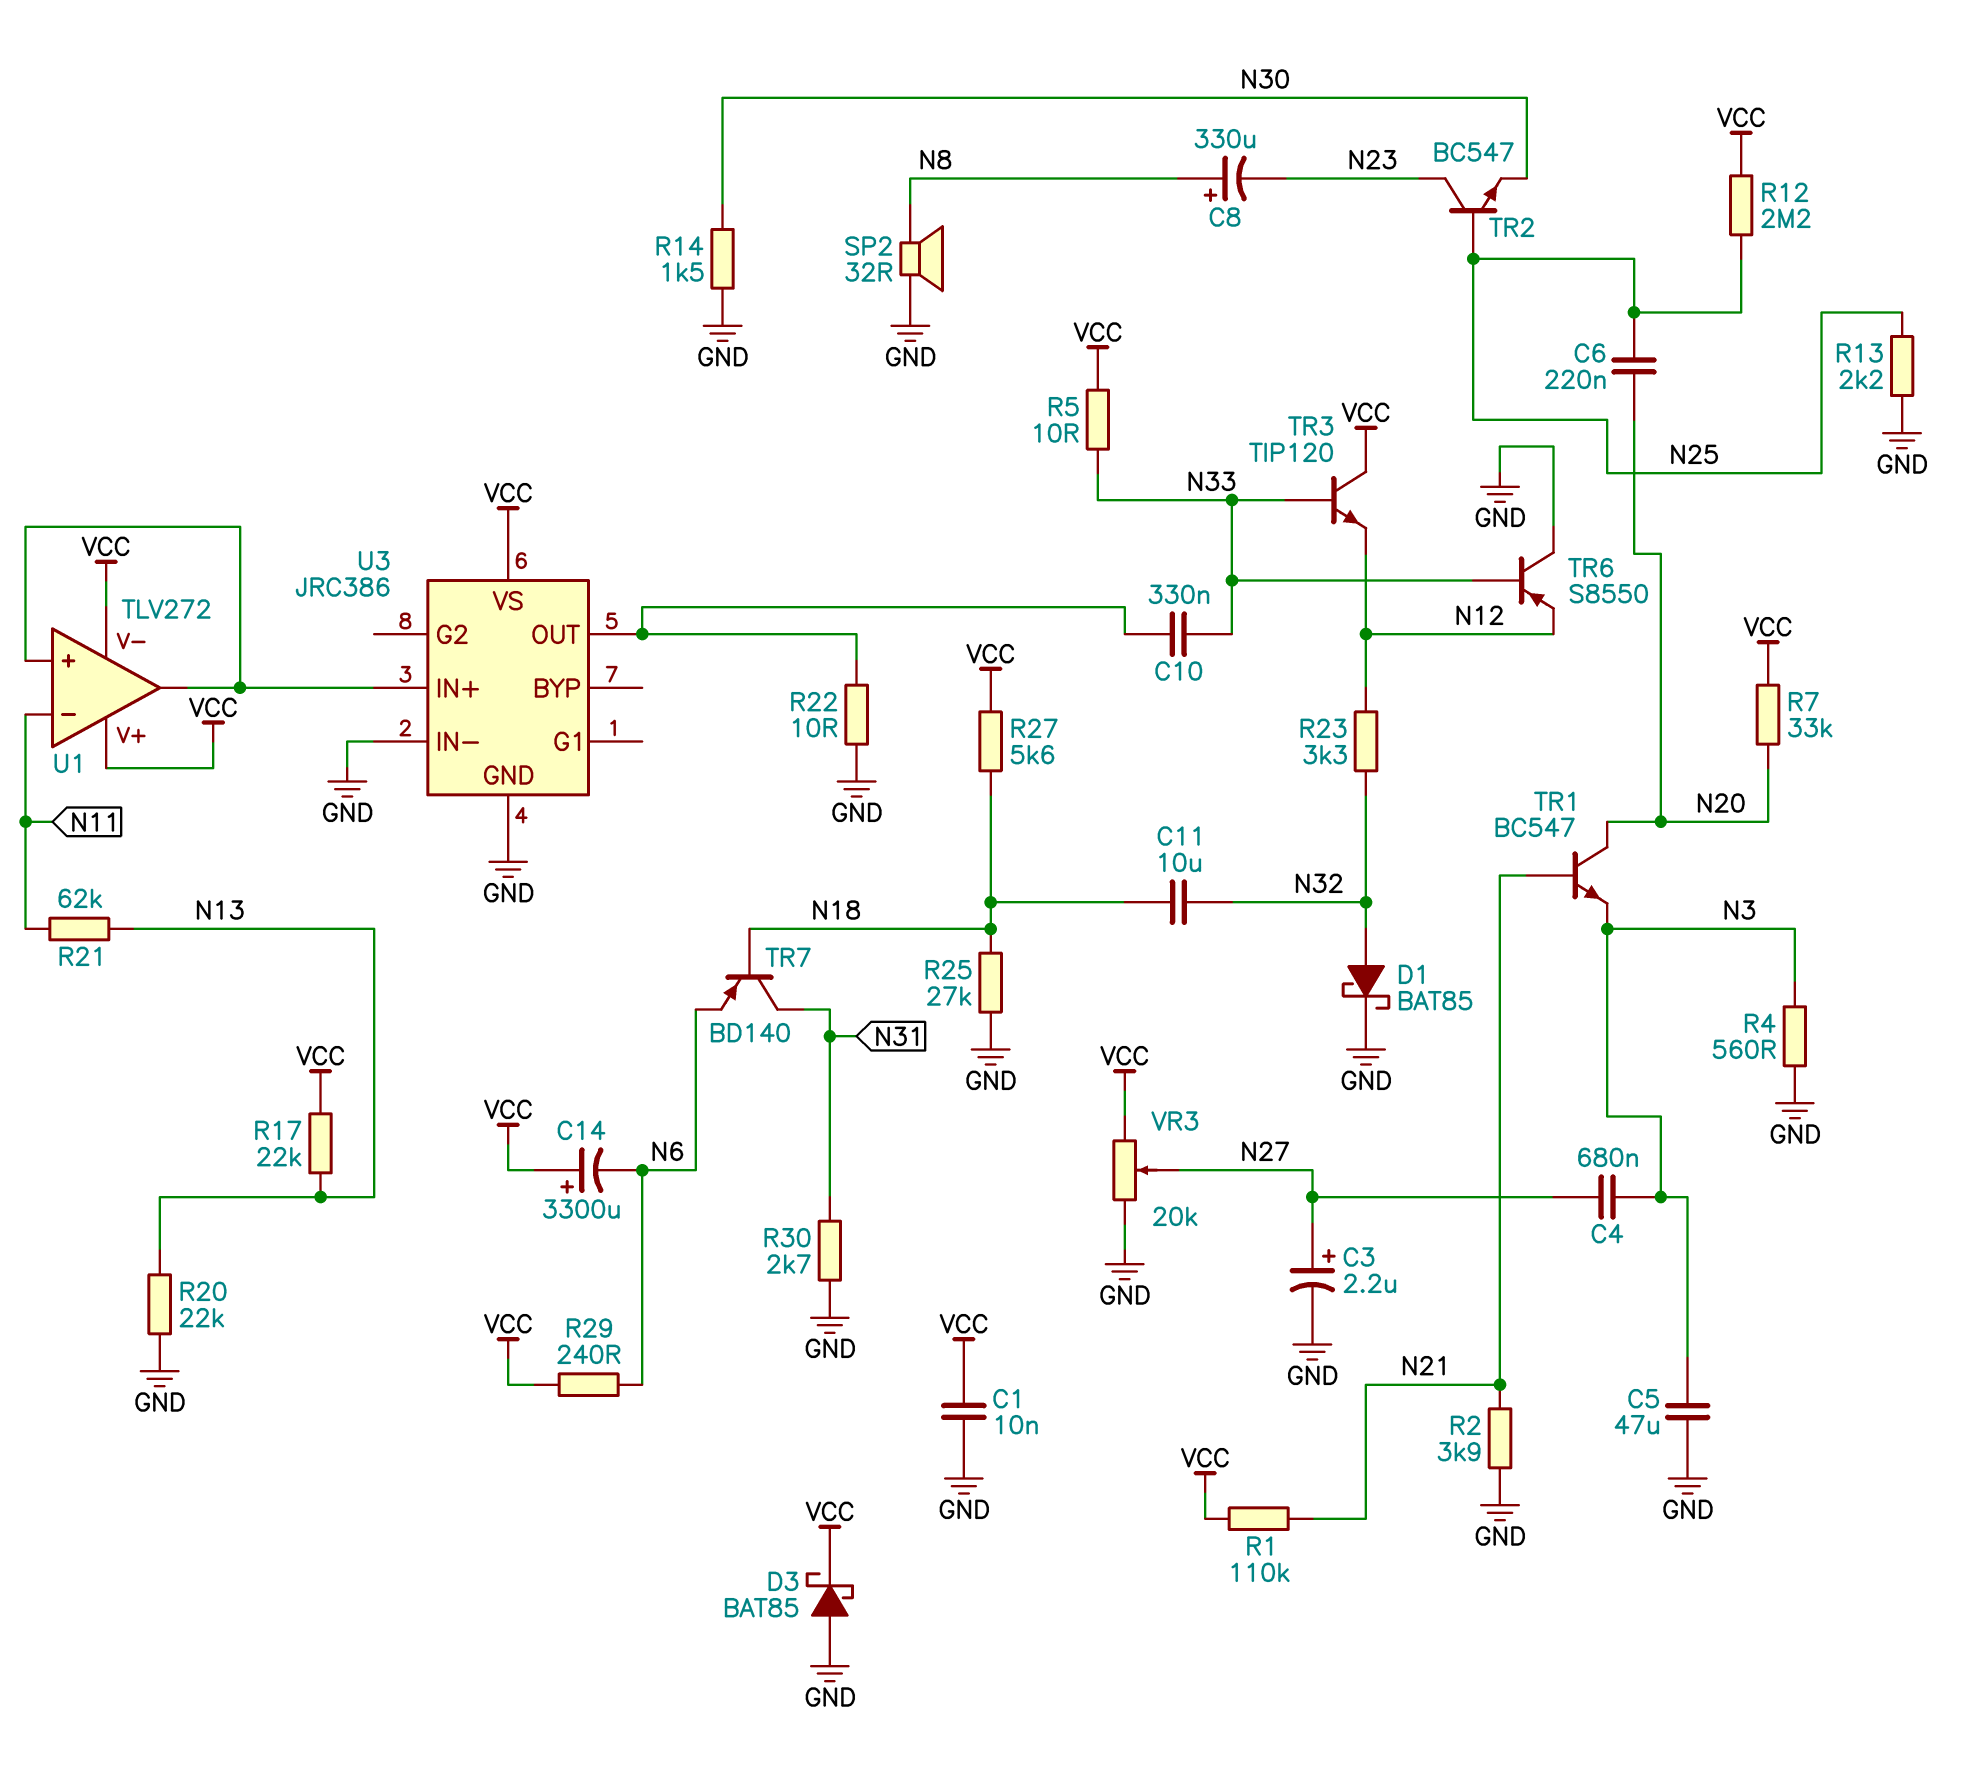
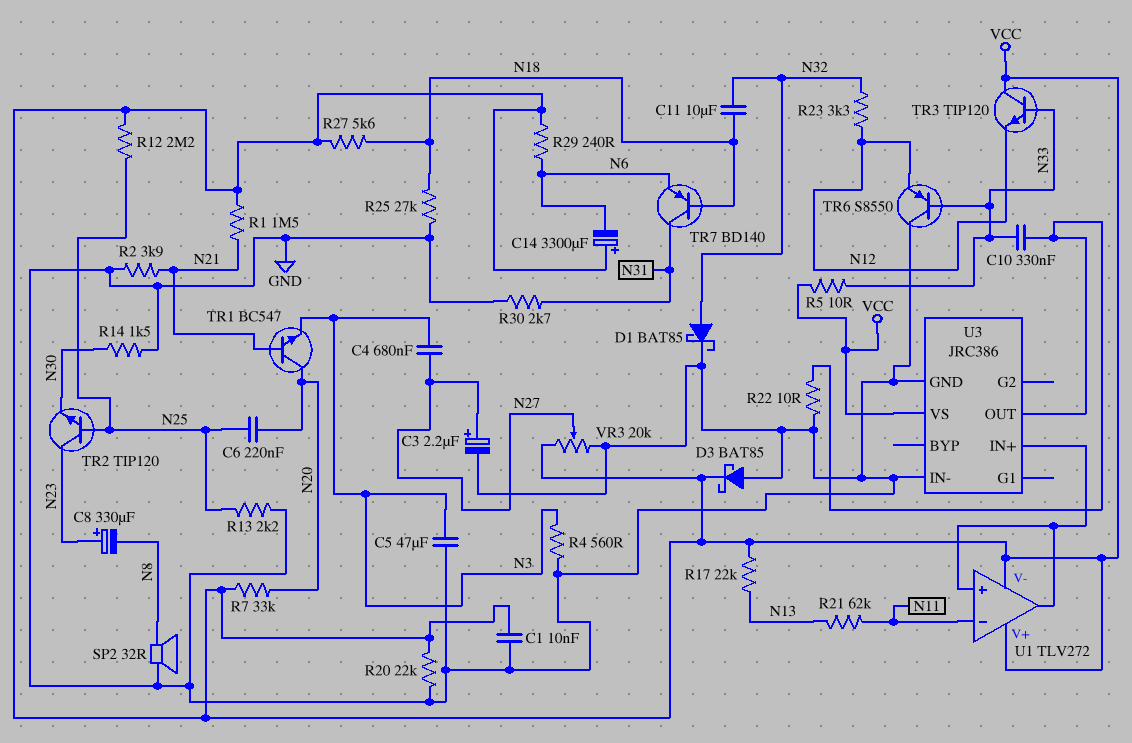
C8: 330uF (plus N8, minus N23) -> 330uF (plus N23, minus N8)
R1: 110k (N21, VCC) -> 1.5M (N21, VCC)
R20: 22k (GND, N13) -> 22k (GND, VCC)
TR2: NPN BC547 (B N25, C N23, E N30) -> NPN TIP120 (B N25, C N23, E N30)

